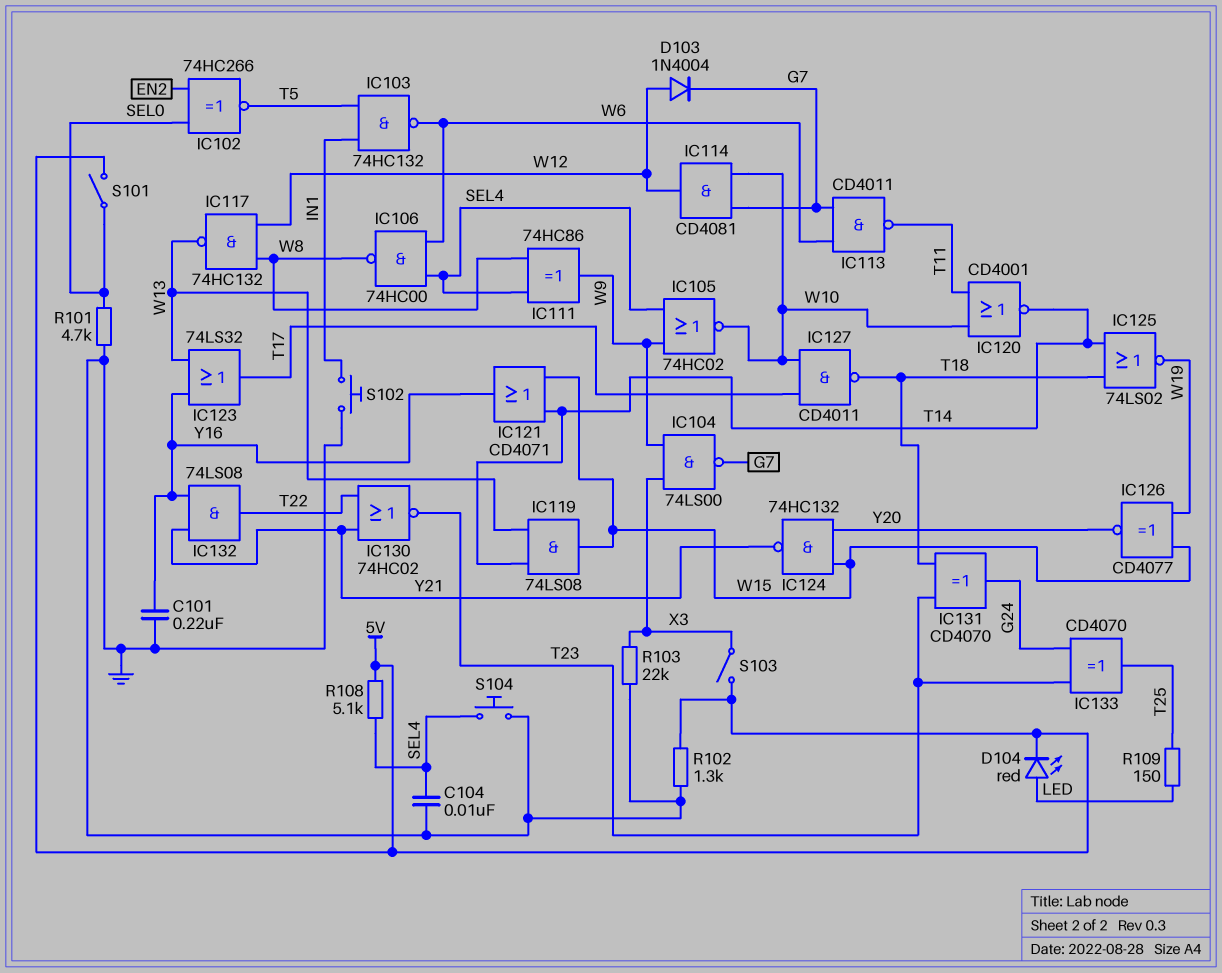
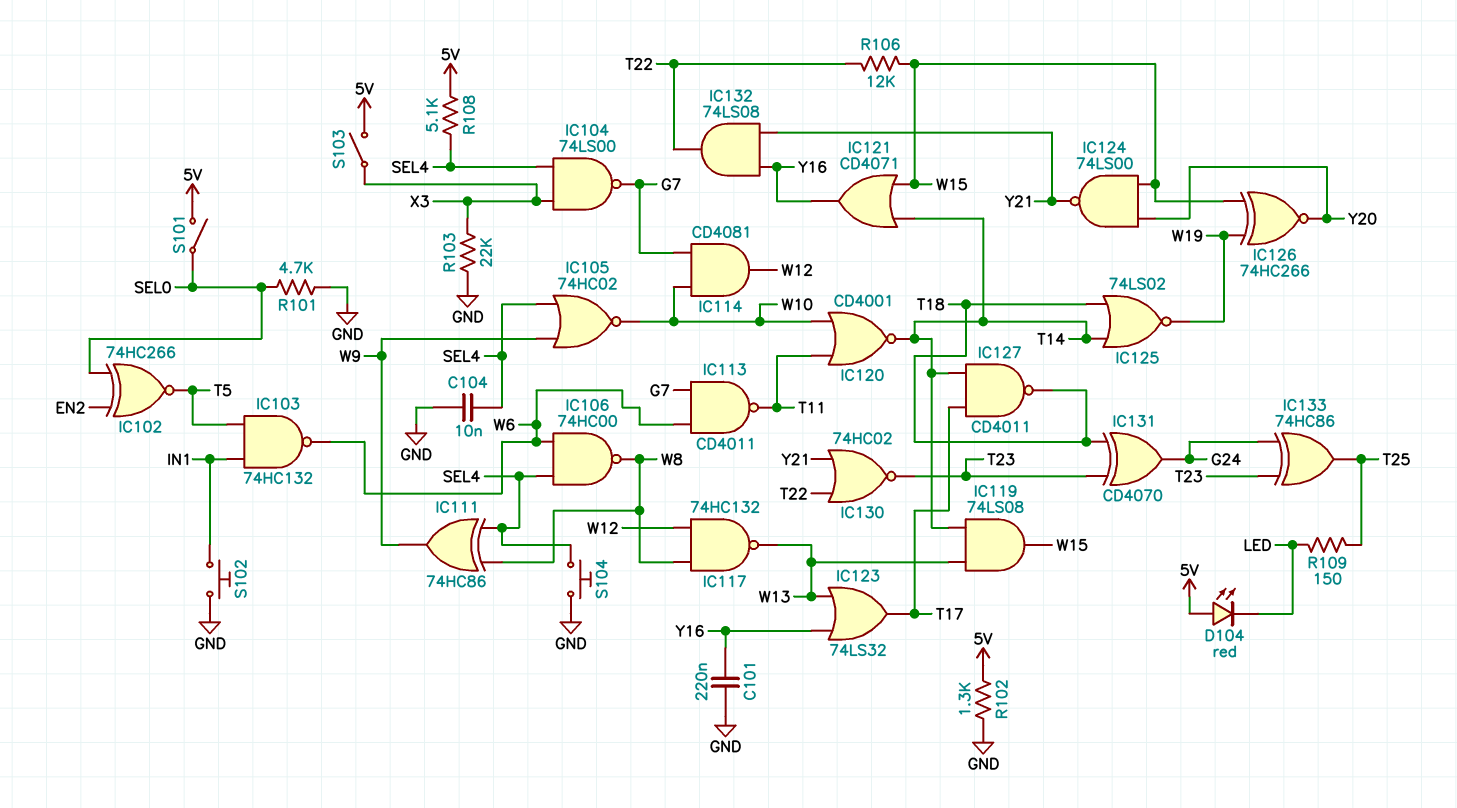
D103: diode 1N4004 (A W12, K G7) -> none
D104: LED red (A LED, K 5V) -> LED red (A 5V, K LED)
IC104: NAND 74LS00 (in W9, in X3, out G7) -> NAND 74LS00 (in SEL4, in X3, out G7)
IC124: NAND 74HC132 (in W15, in Y20, out Y21) -> NAND 74LS00 (in W15, in Y20, out Y21)
IC126: XNOR CD4077 (in W15, in W19, out Y20) -> XNOR 74HC266 (in W15, in W19, out Y20)
IC127: NAND CD4011 (in T17, in W10, out T18) -> NAND CD4011 (in T14, in T17, out T18)
IC133: XOR CD4070 (in G24, in T23, out T25) -> XOR 74HC86 (in G24, in T23, out T25)
R106: none -> 12k (T22, W15)

